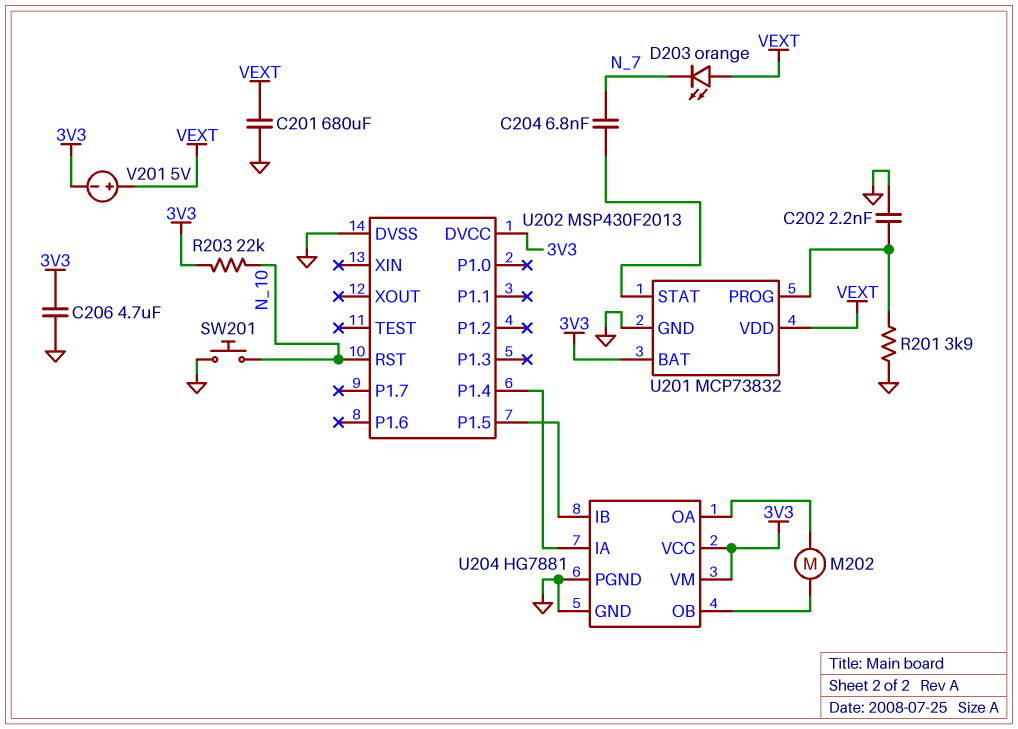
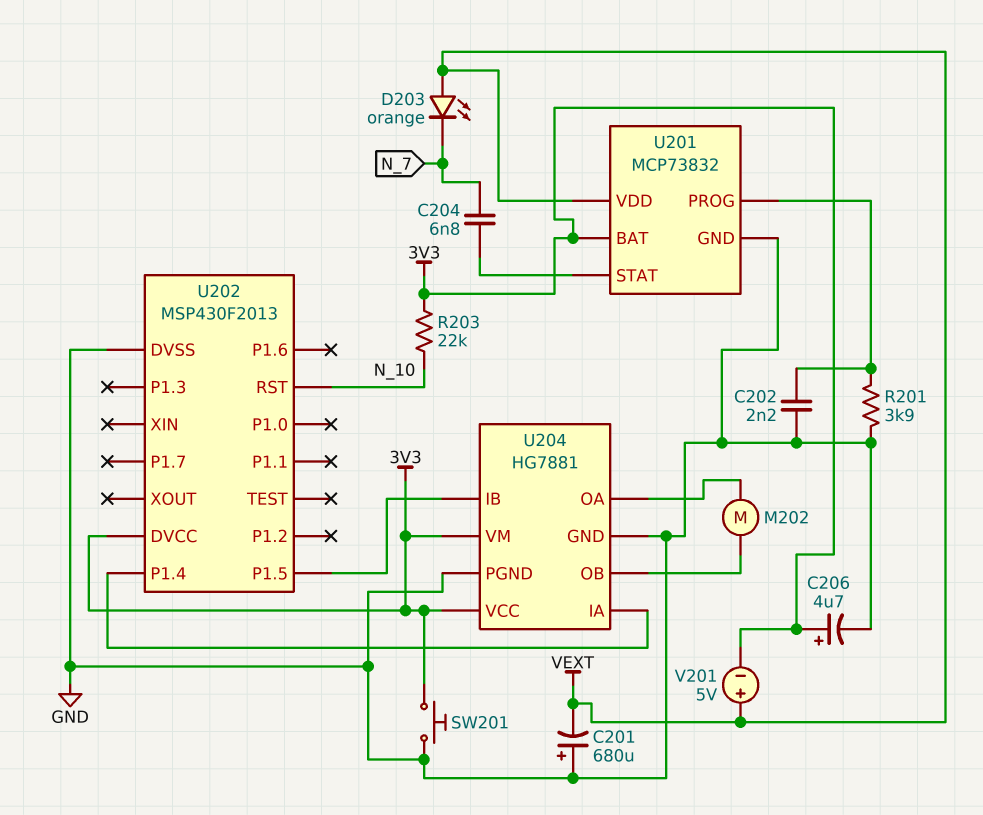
C201: 680uF (GND, VEXT) -> 680uF (plus GND, minus VEXT)
C206: 4.7uF (3V3, GND) -> 4.7uF (plus 3V3, minus GND)
SW201: button (GND, N_10) -> button (3V3, GND)

